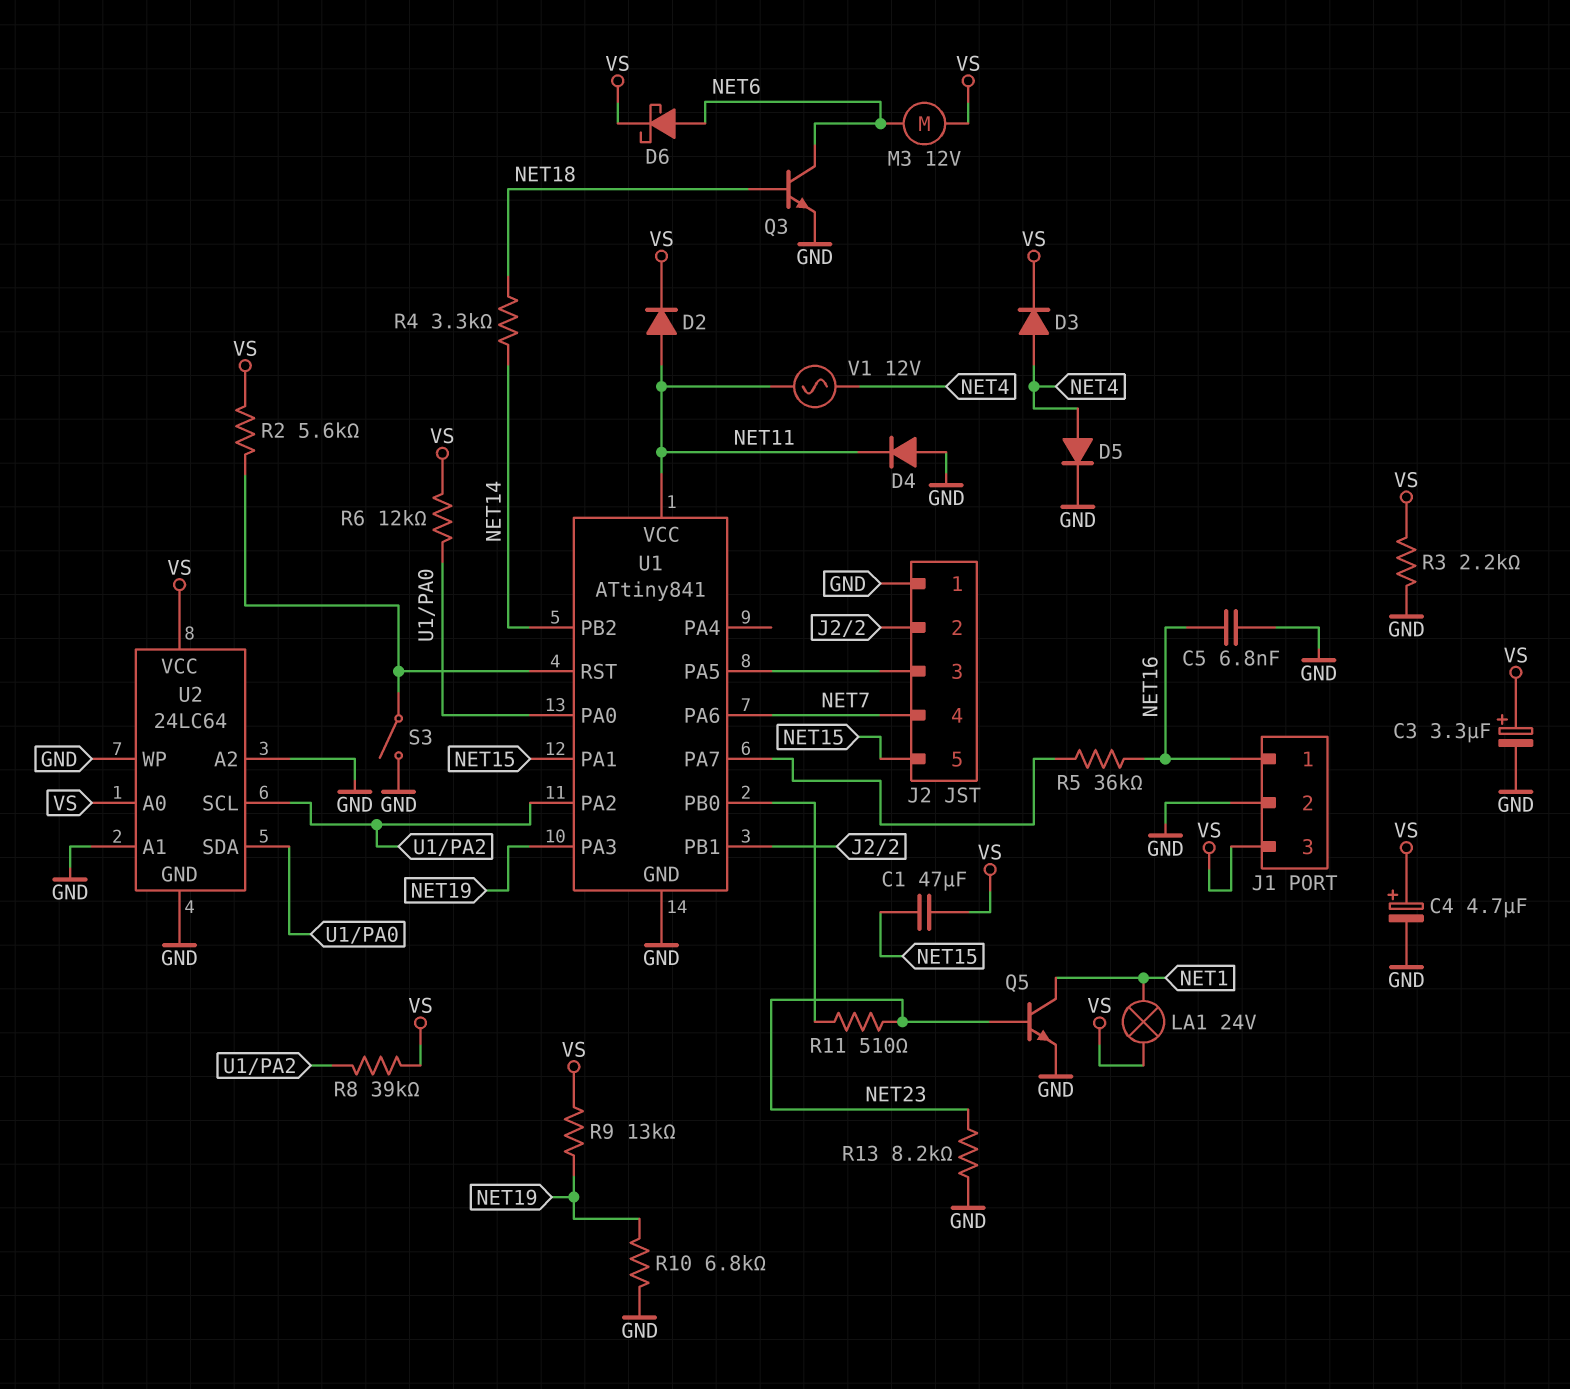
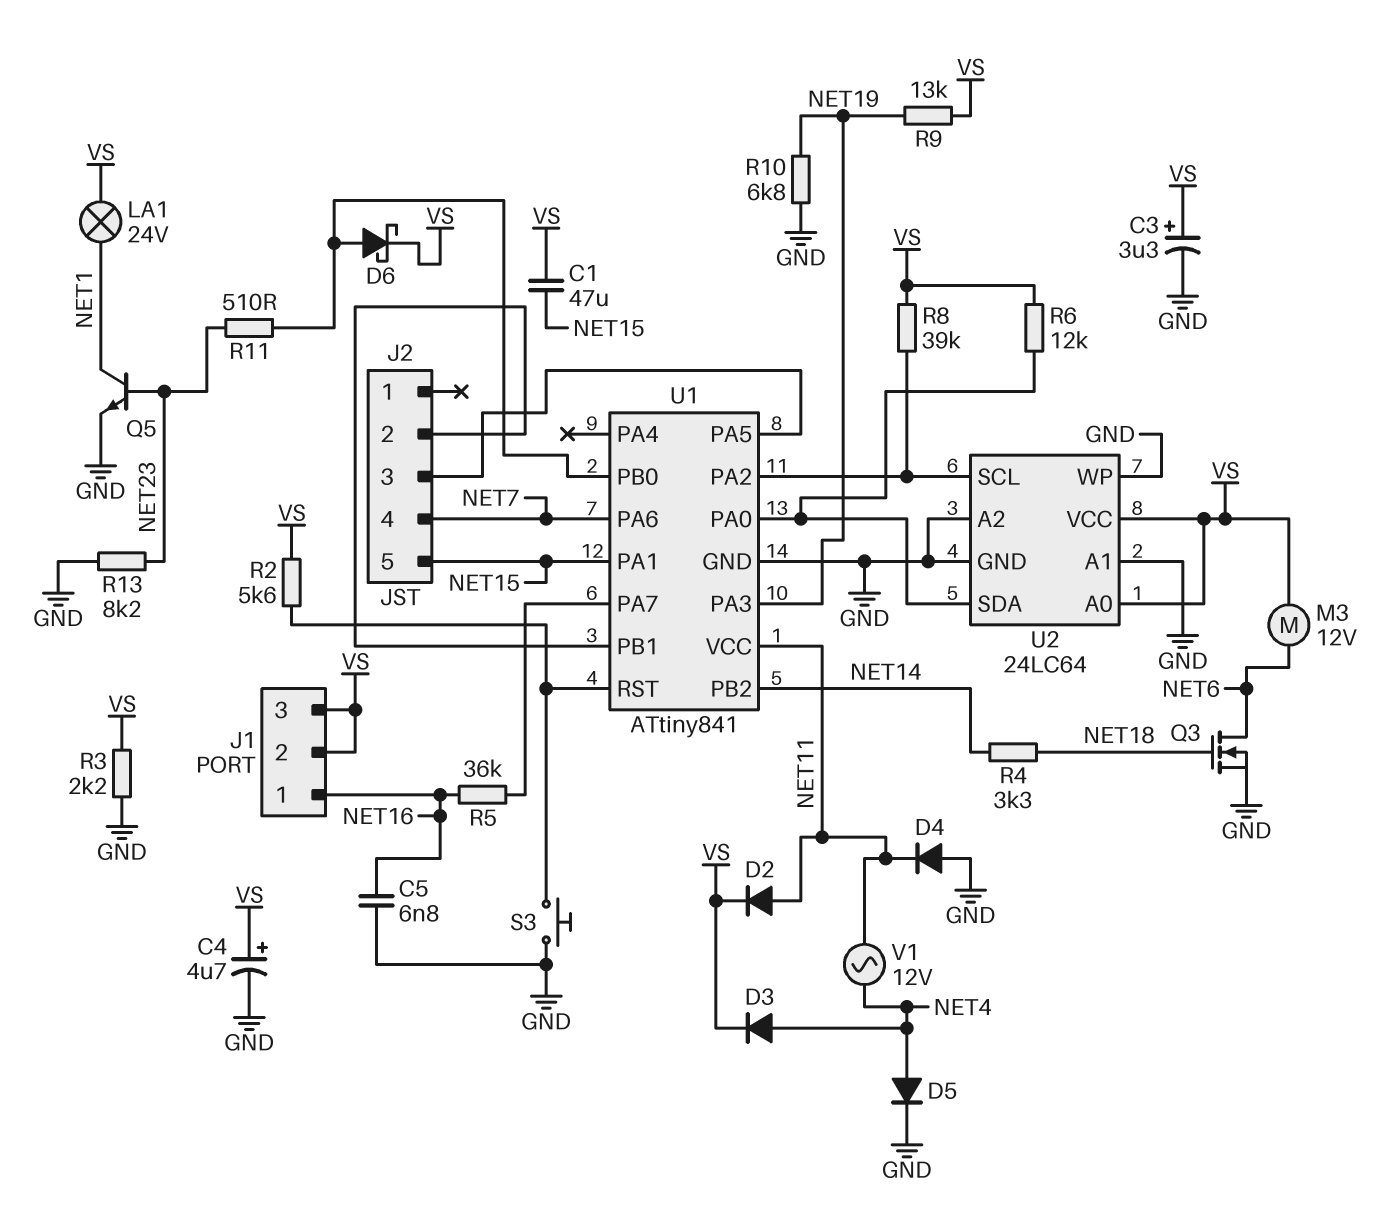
D6: schottky (A NET6, K VS) -> schottky (A U1/PB0, K VS)
J1 pin 2: GND -> VS
J2 pin 1: GND -> none
Q3: NPN (B NET18, C NET6, E GND) -> NMOS (G NET18, D NET6, S GND)
S3: switch (GND, U1/RST) -> button (GND, U1/RST)

